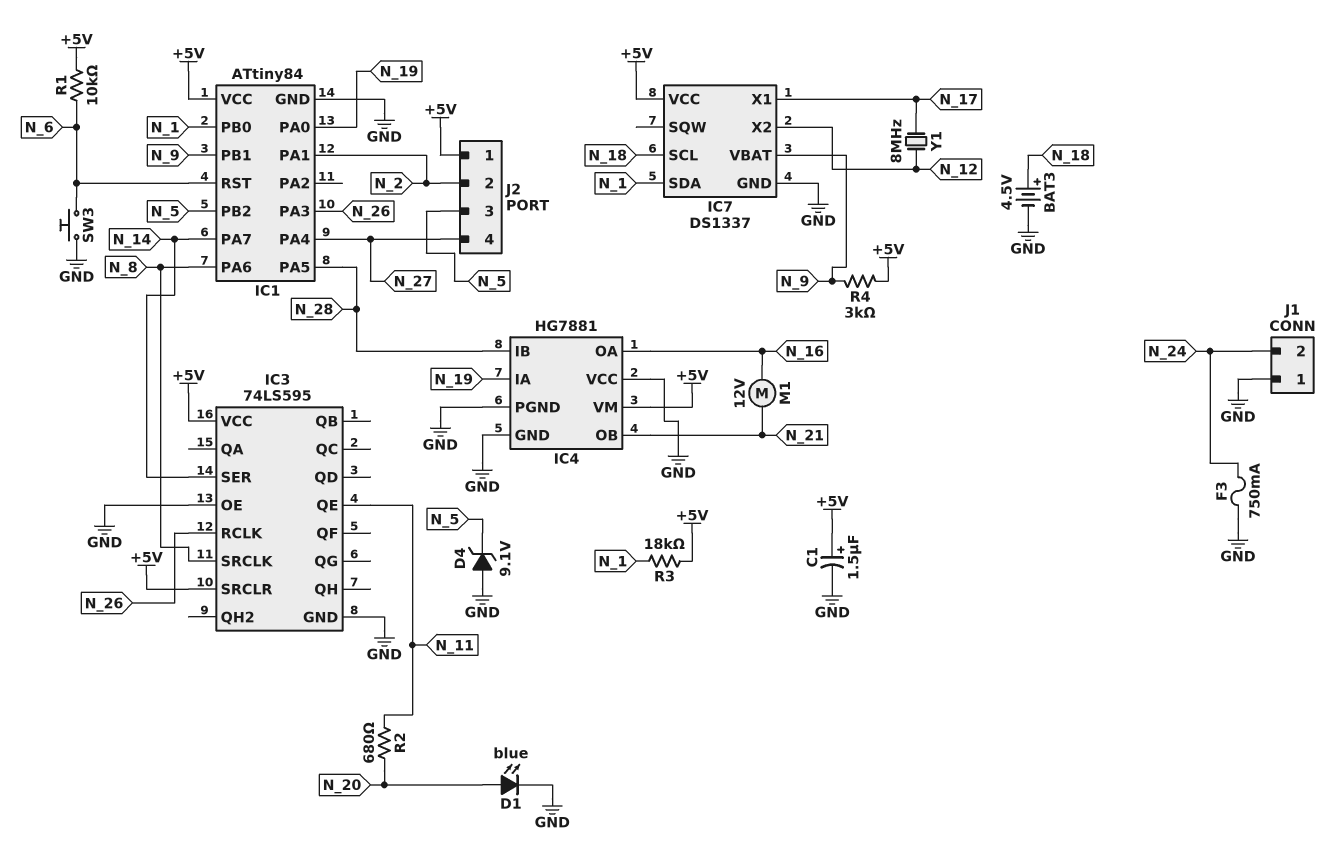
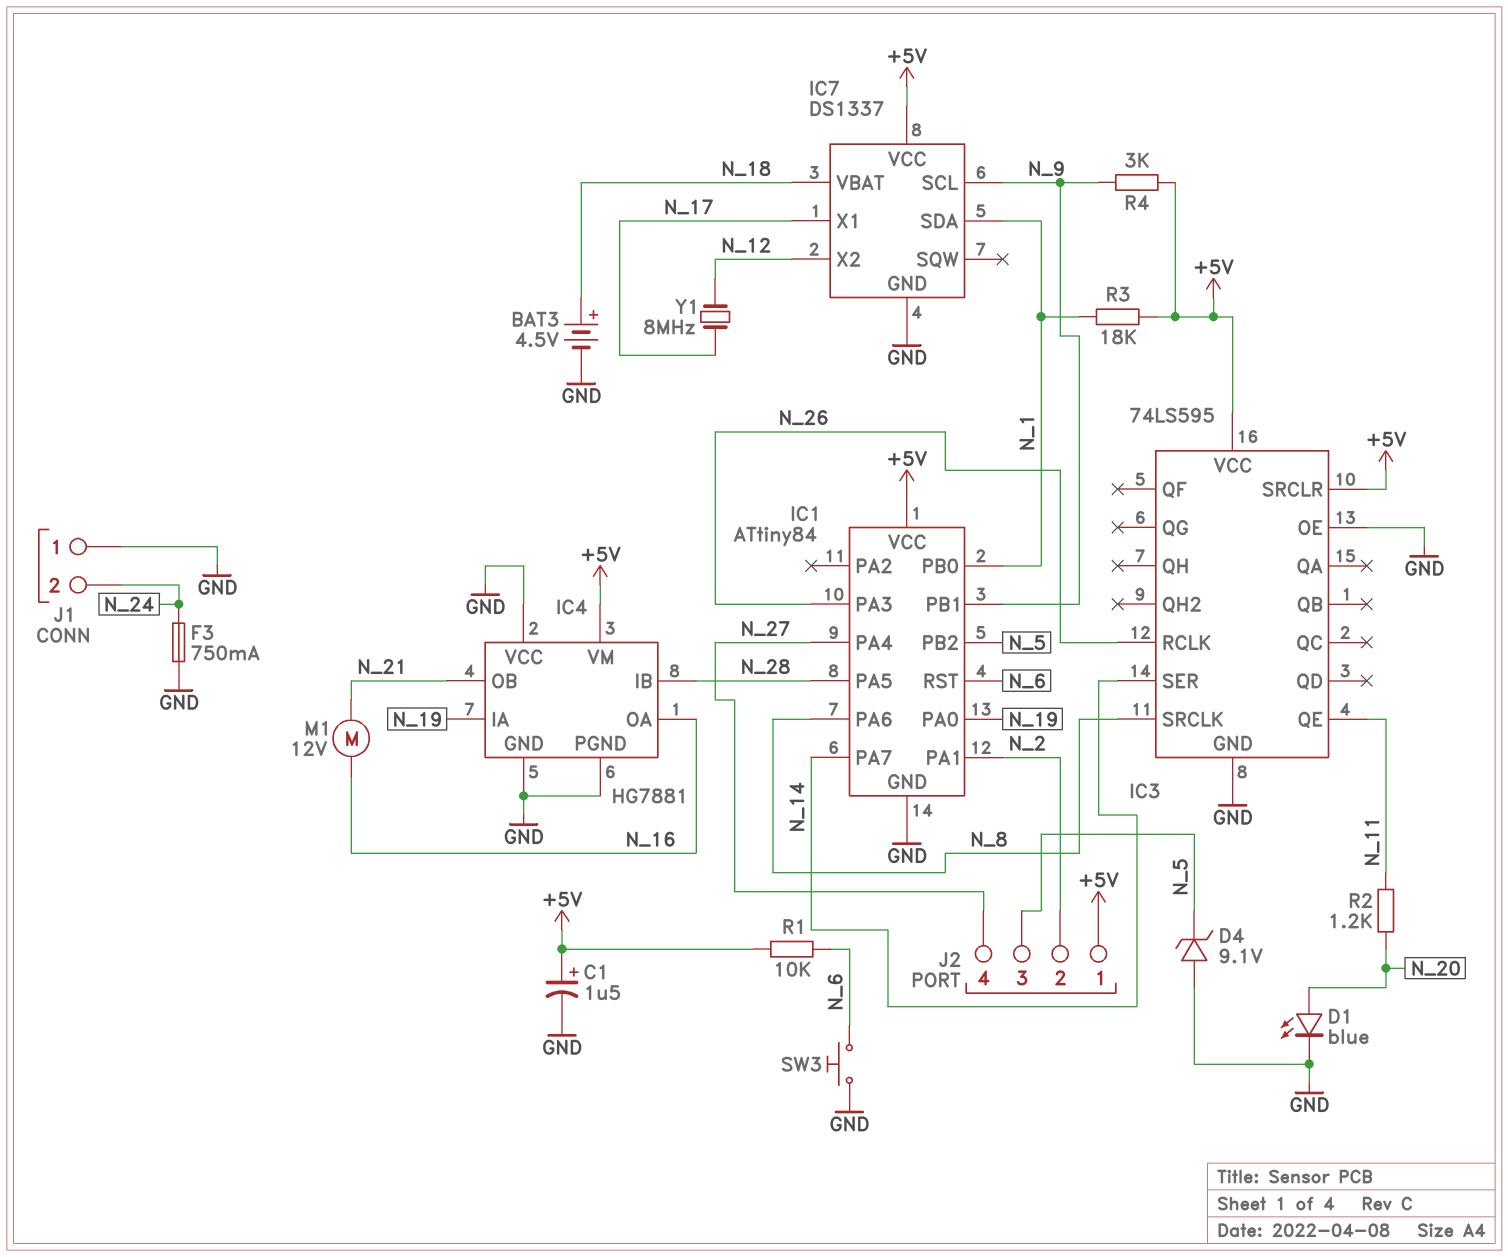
IC7 pin SCL: N_18 -> N_9
IC7 pin VBAT: N_9 -> N_18
R2: 680 (N_11, N_20) -> 1.2k (N_11, N_20)

